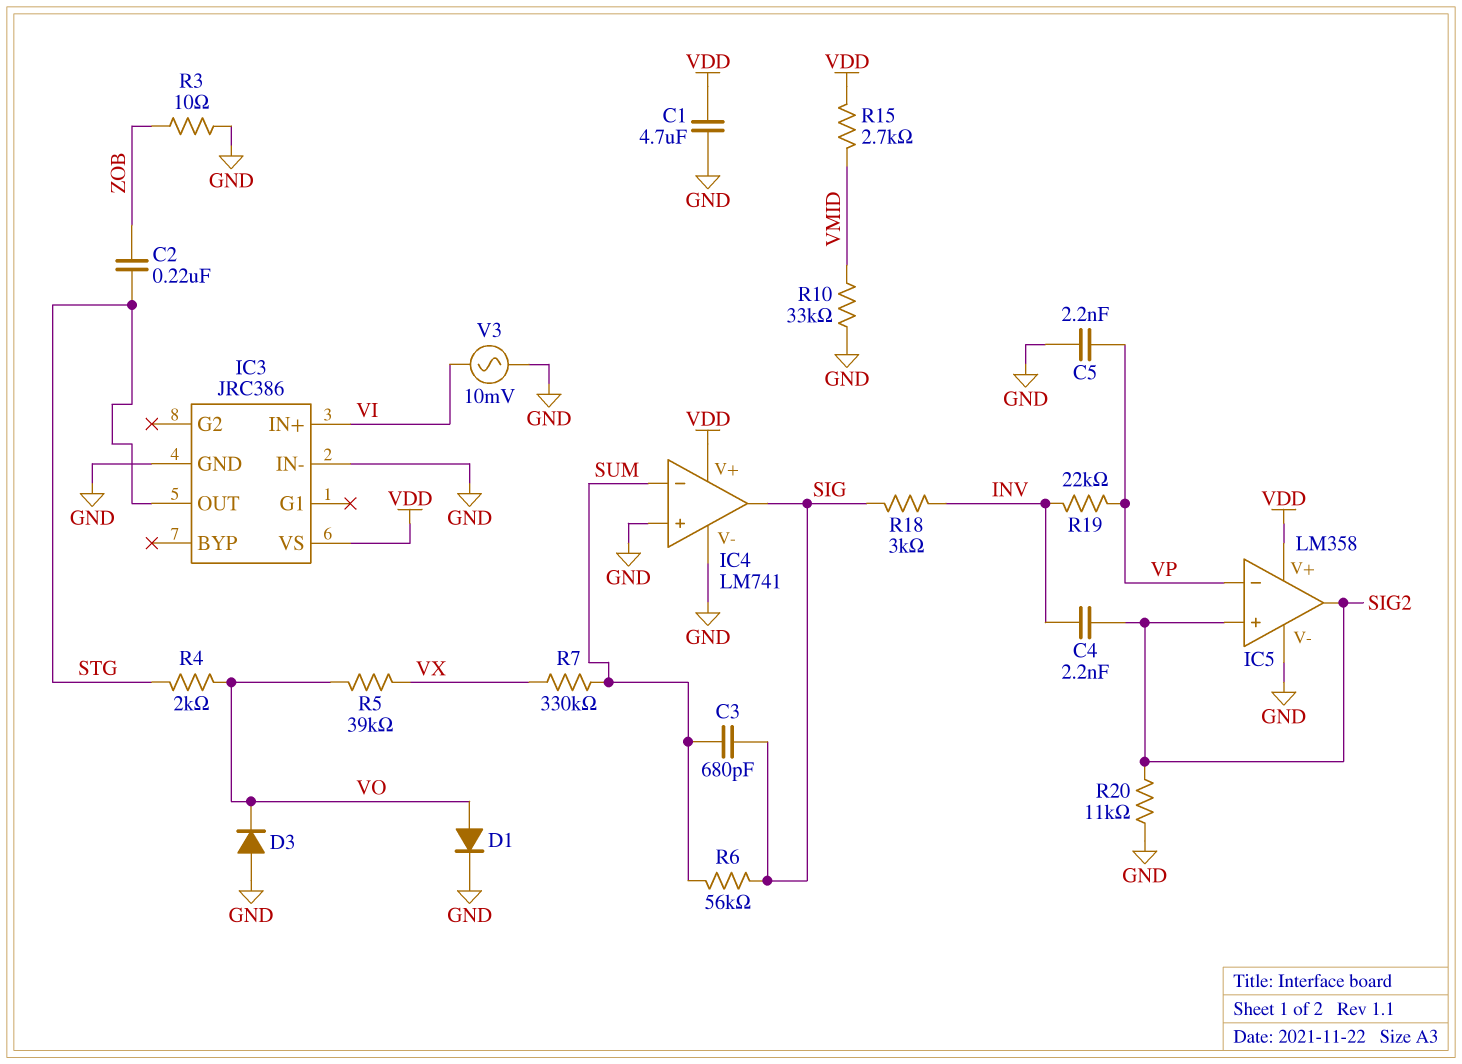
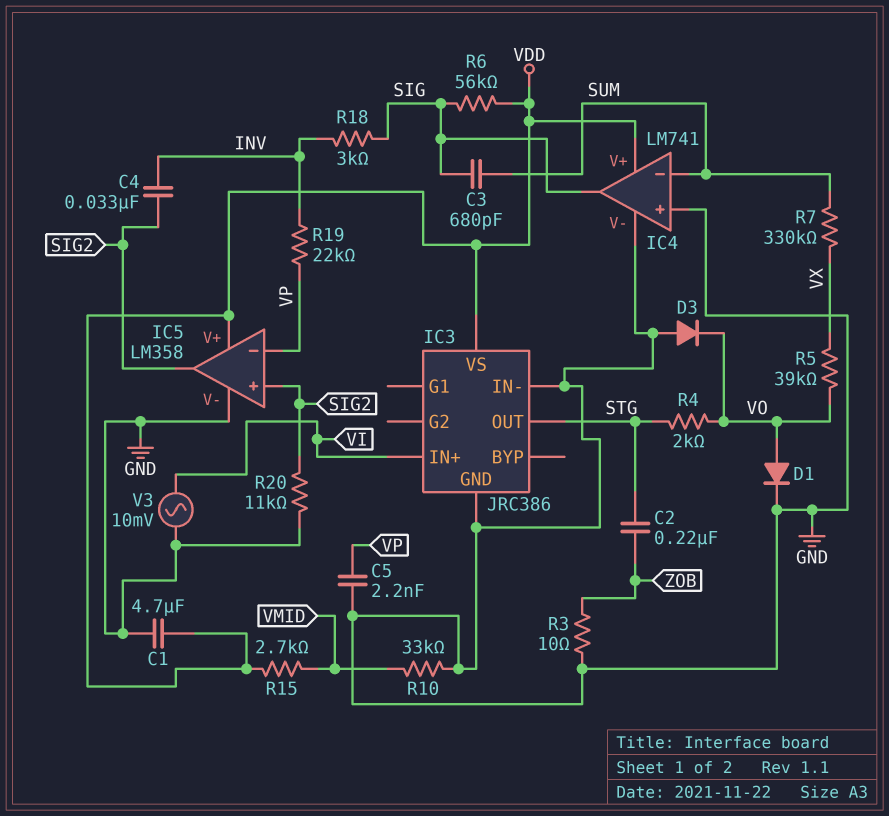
C4: 2.2nF (INV, SIG2) -> 33nF (INV, SIG2)
R6: 56k (SIG, SUM) -> 56k (SIG, VDD)

